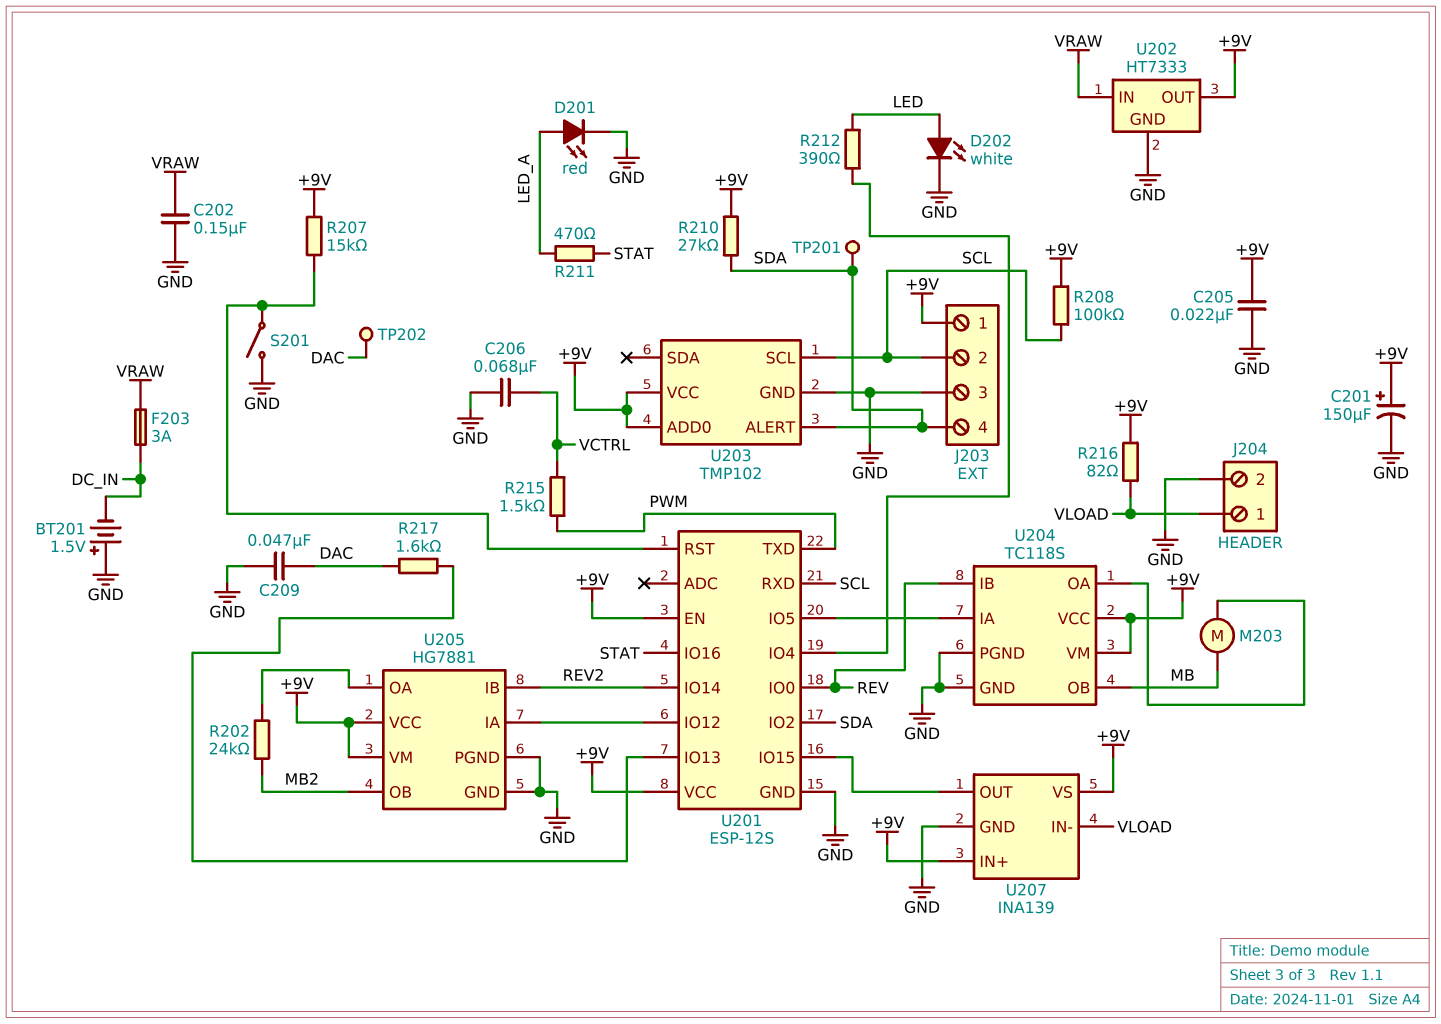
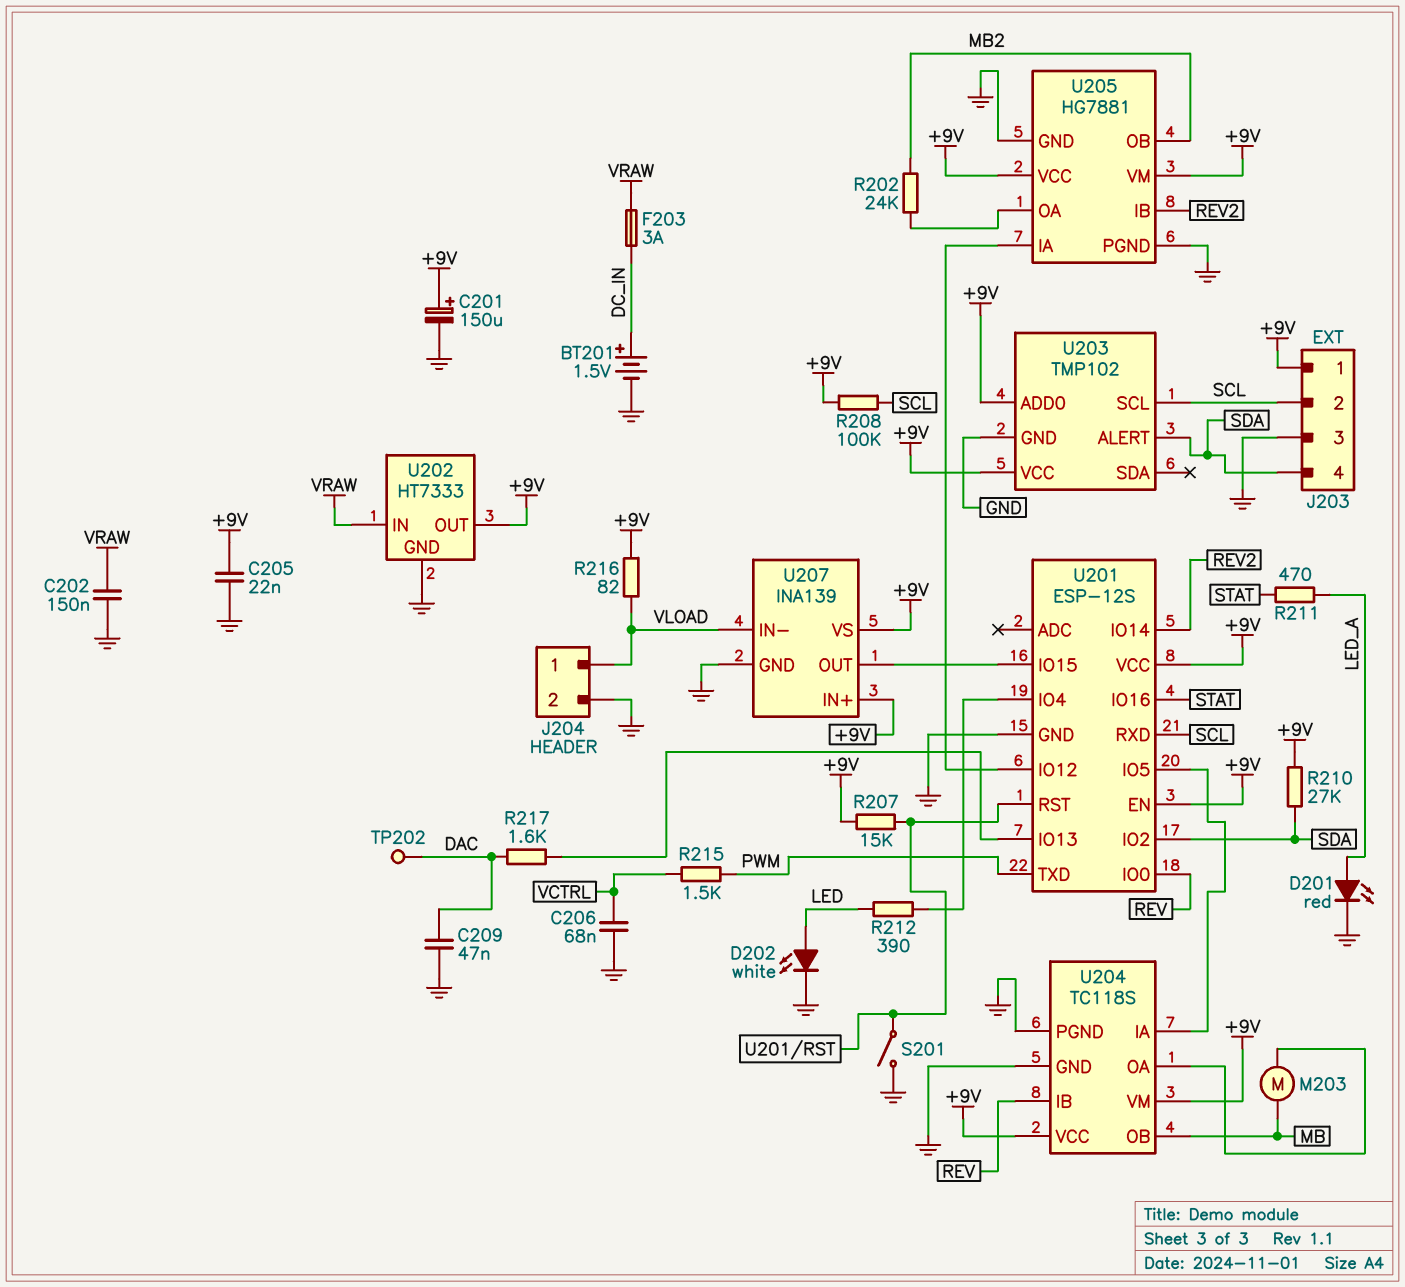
BT201: 1.5V (plus GND, minus DC_IN) -> 1.5V (plus DC_IN, minus GND)
TP201: test point (SDA) -> none

